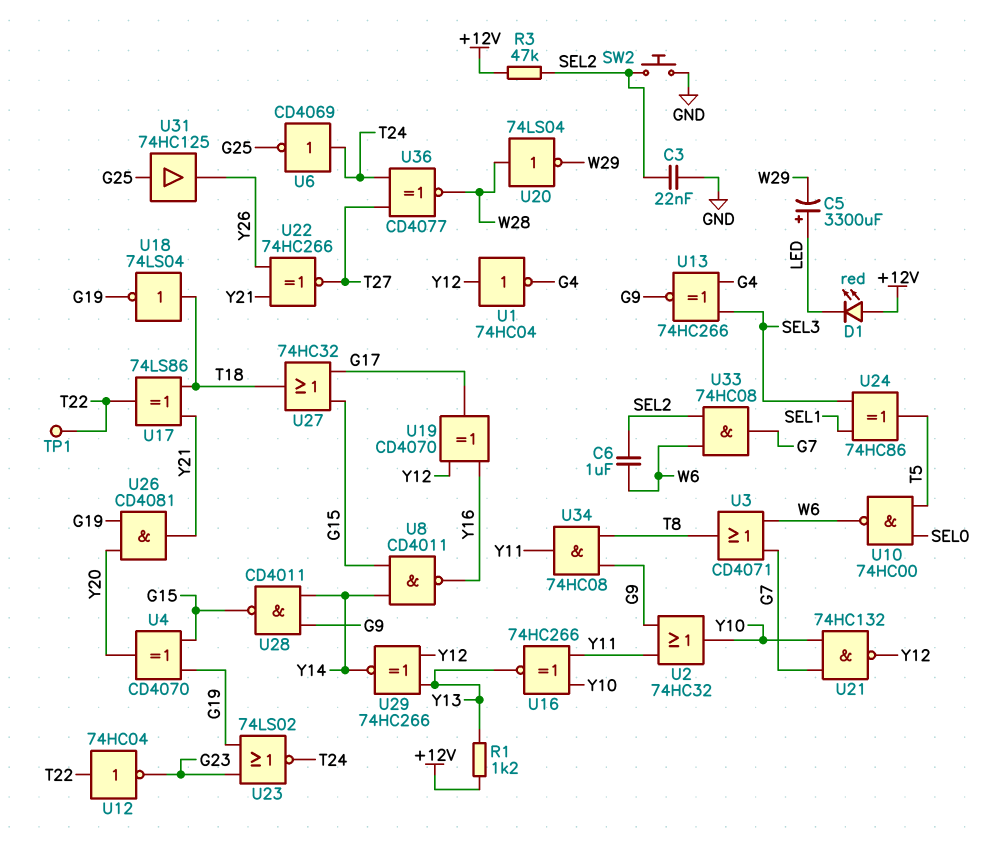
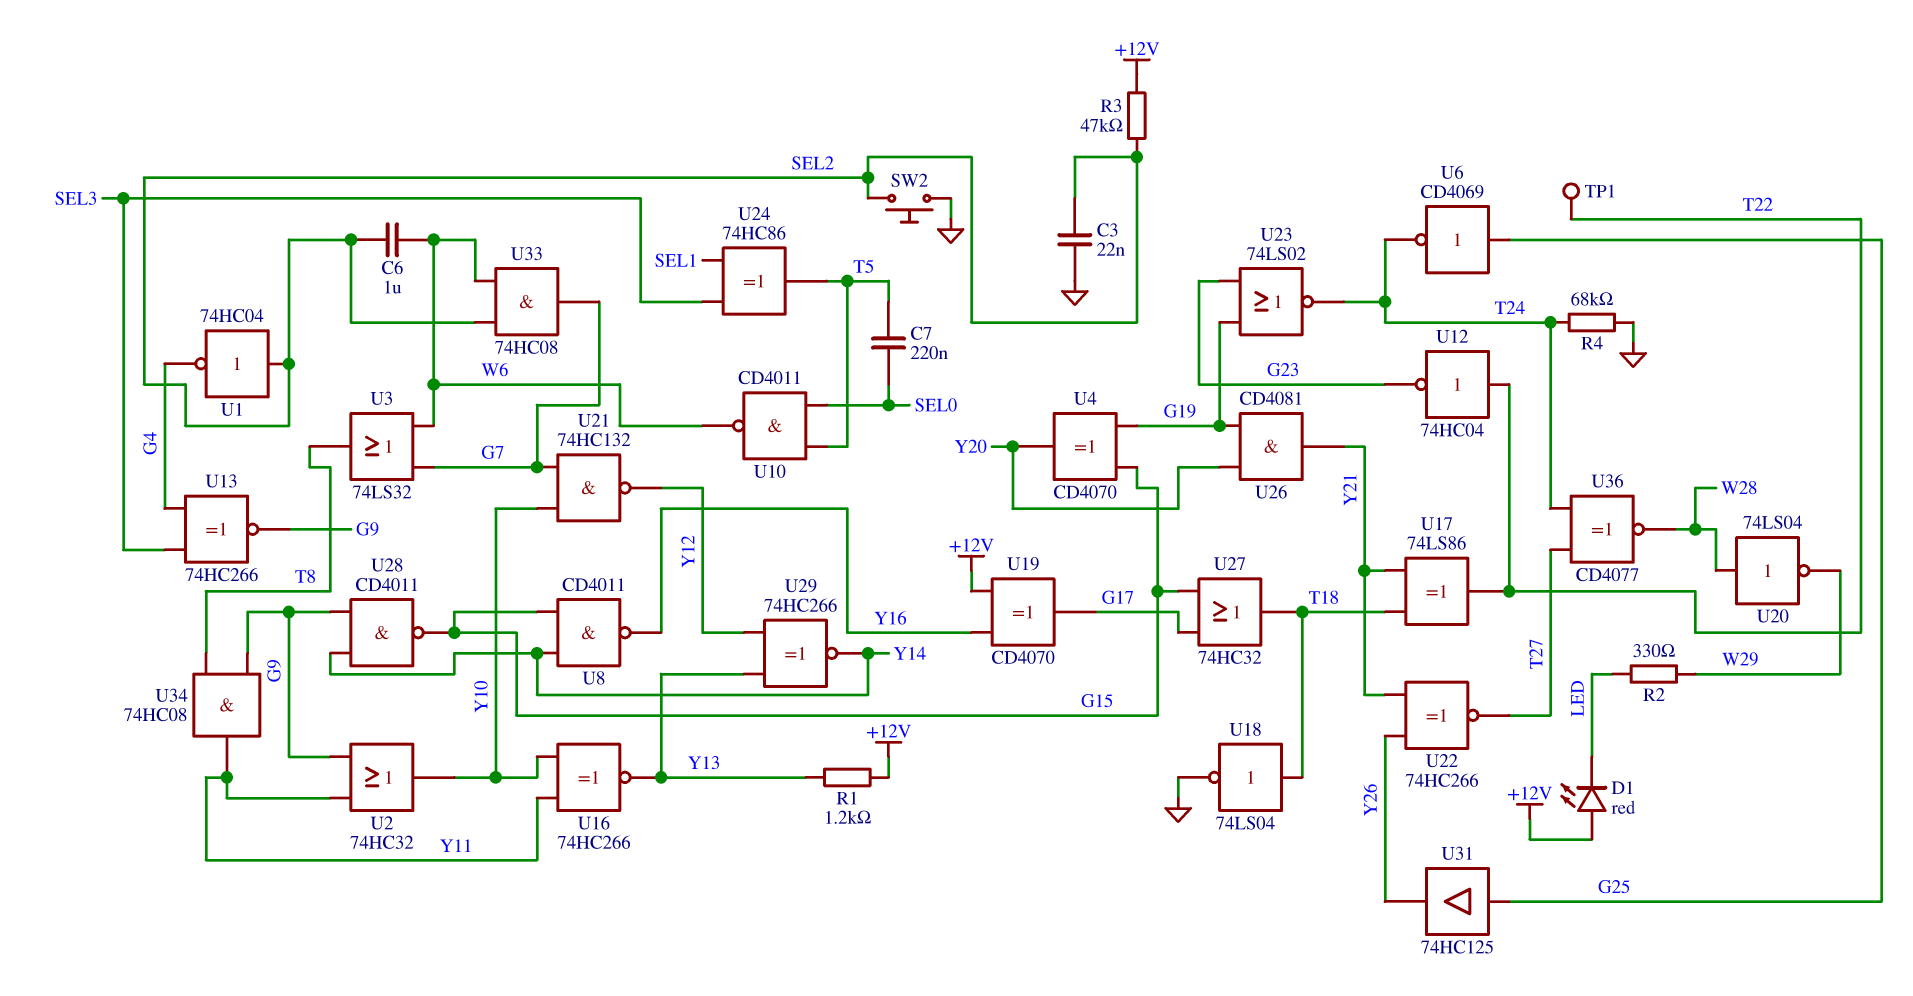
C5: 3300uF (plus LED, minus W29) -> none
C7: none -> 220nF (SEL0, T5)
R2: none -> 330 (LED, W29)
R4: none -> 68k (GND, T24)
U1: NOT 74HC04 (in Y12, out G4) -> NOT 74HC04 (in SEL2, out G4)
U3: OR CD4071 (in G7, in W6, out T8) -> OR 74LS32 (in G7, in W6, out T8)
U6: NOT CD4069 (in T24, out G25) -> NOT CD4069 (in G25, out T24)
U10: NAND 74HC00 (in SEL0, in T5, out W6) -> NAND CD4011 (in SEL0, in T5, out W6)
U18: NOT 74LS04 (in T18, out G19) -> NOT 74LS04 (in T18, out GND)
U19: XOR CD4070 (in Y12, in Y16, out G17) -> XOR CD4070 (in +12V, in Y16, out G17)

